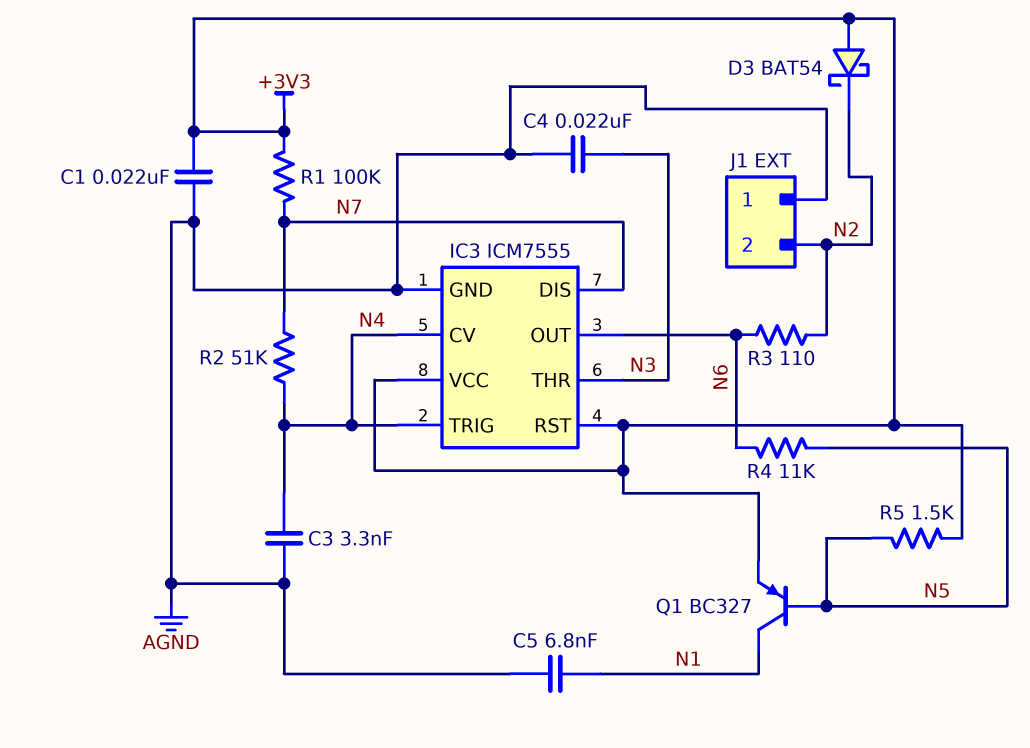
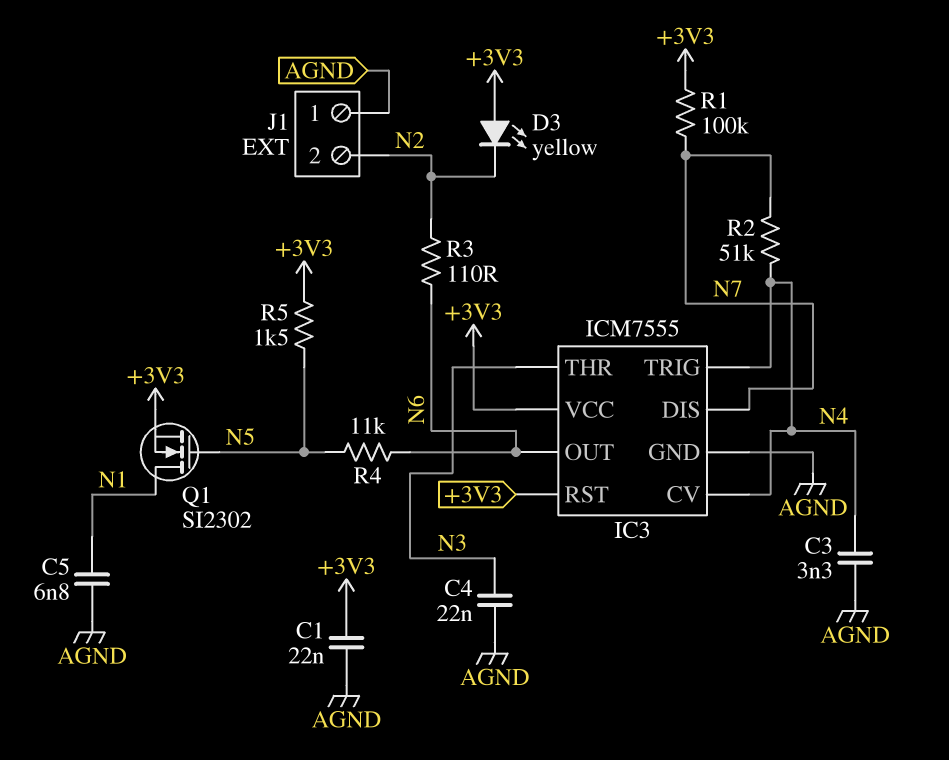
D3: schottky BAT54 (A +3V3, K N2) -> LED yellow (A +3V3, K N2)
Q1: PNP BC327 (B N5, C N1, E +3V3) -> NMOS SI2302 (G N5, D N1, S +3V3)

